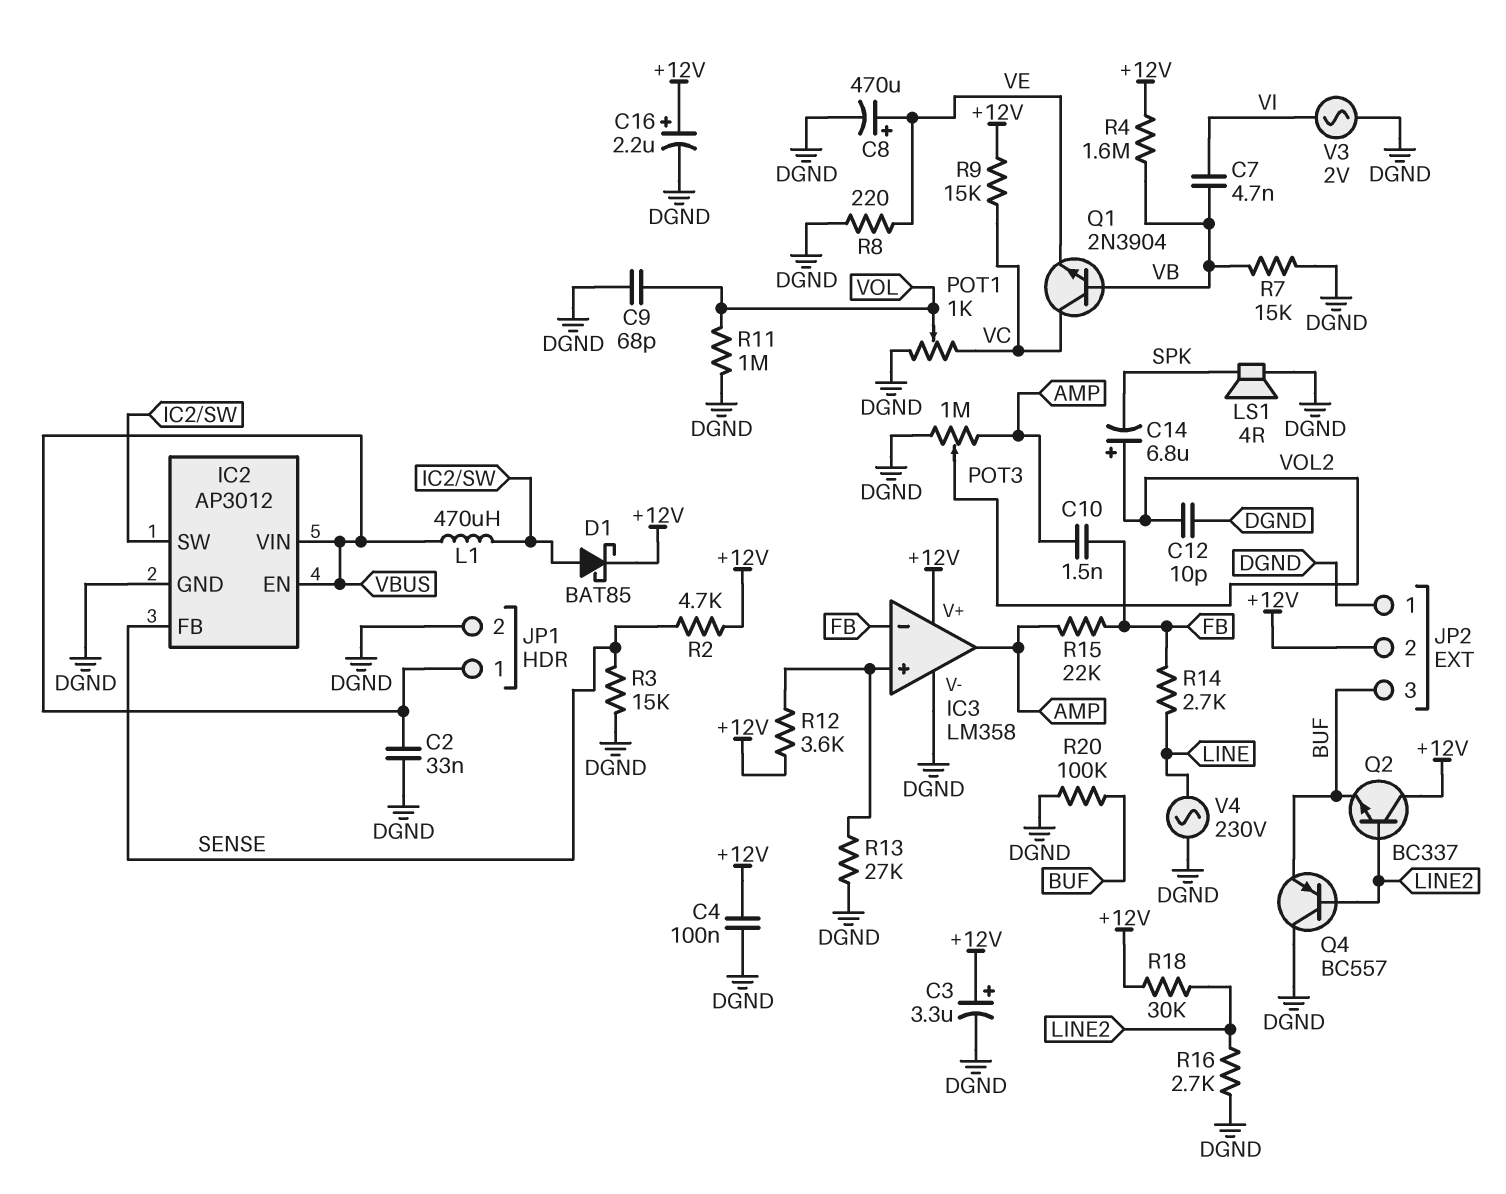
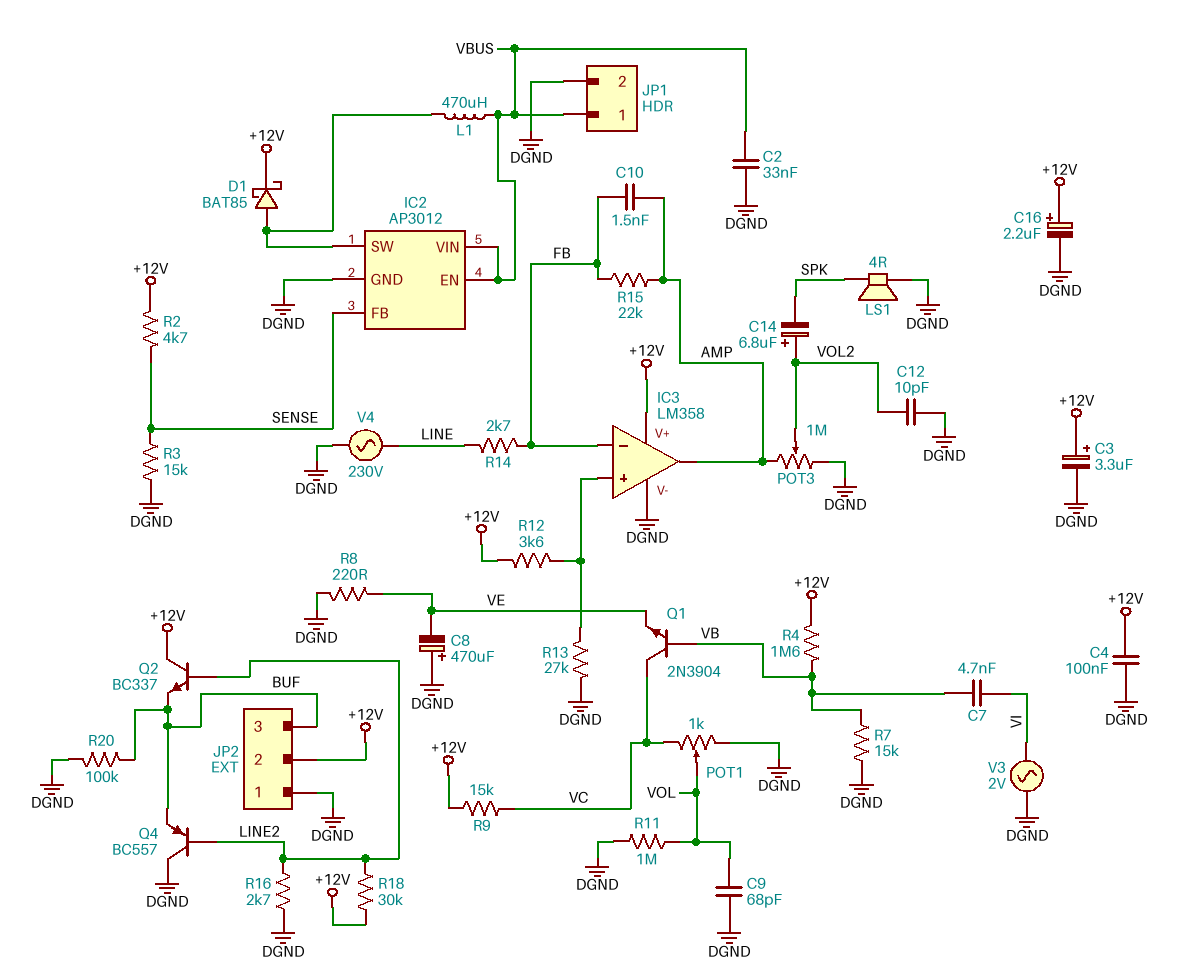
C8: 470uF (plus VE, minus DGND) -> 470uF (plus DGND, minus VE)

